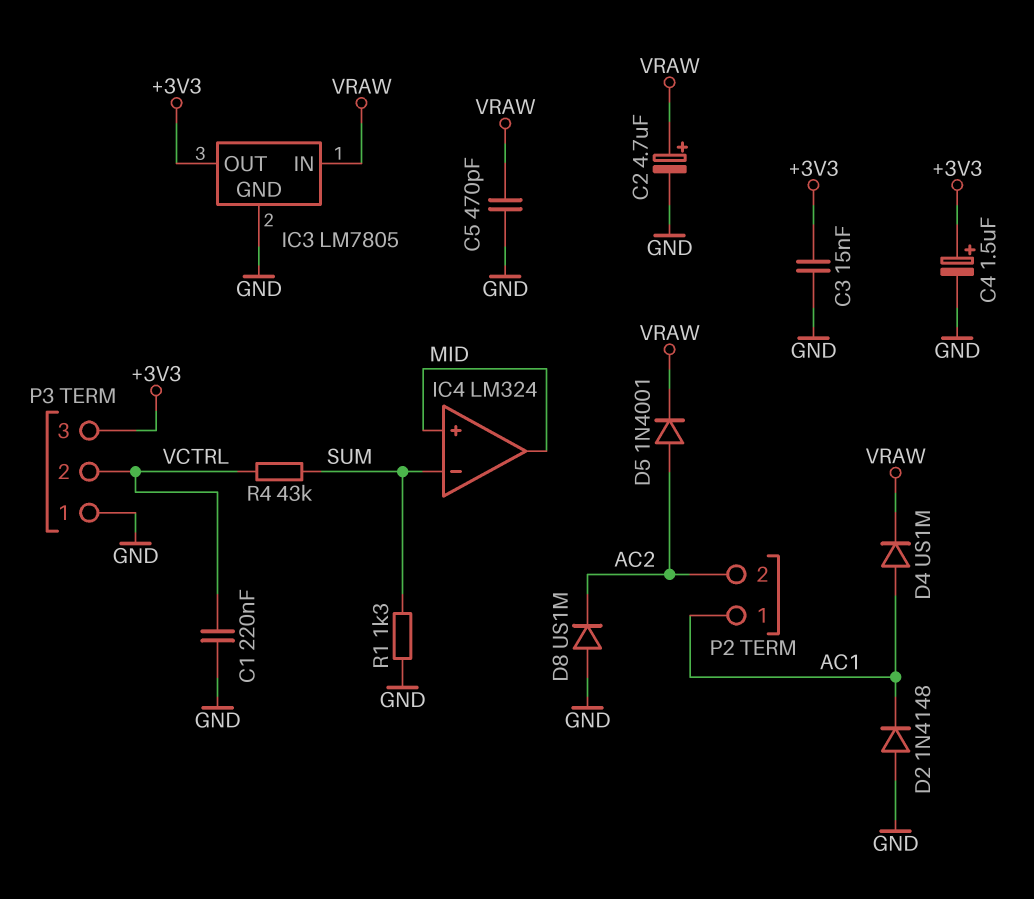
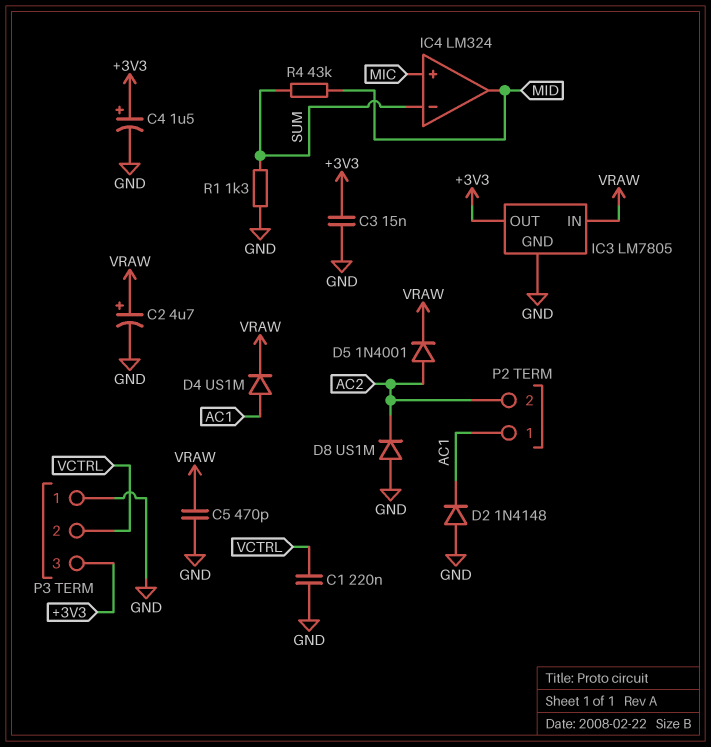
IC4 pin in+: MID -> MIC
R4: 43k (SUM, VCTRL) -> 43k (MID, SUM)

